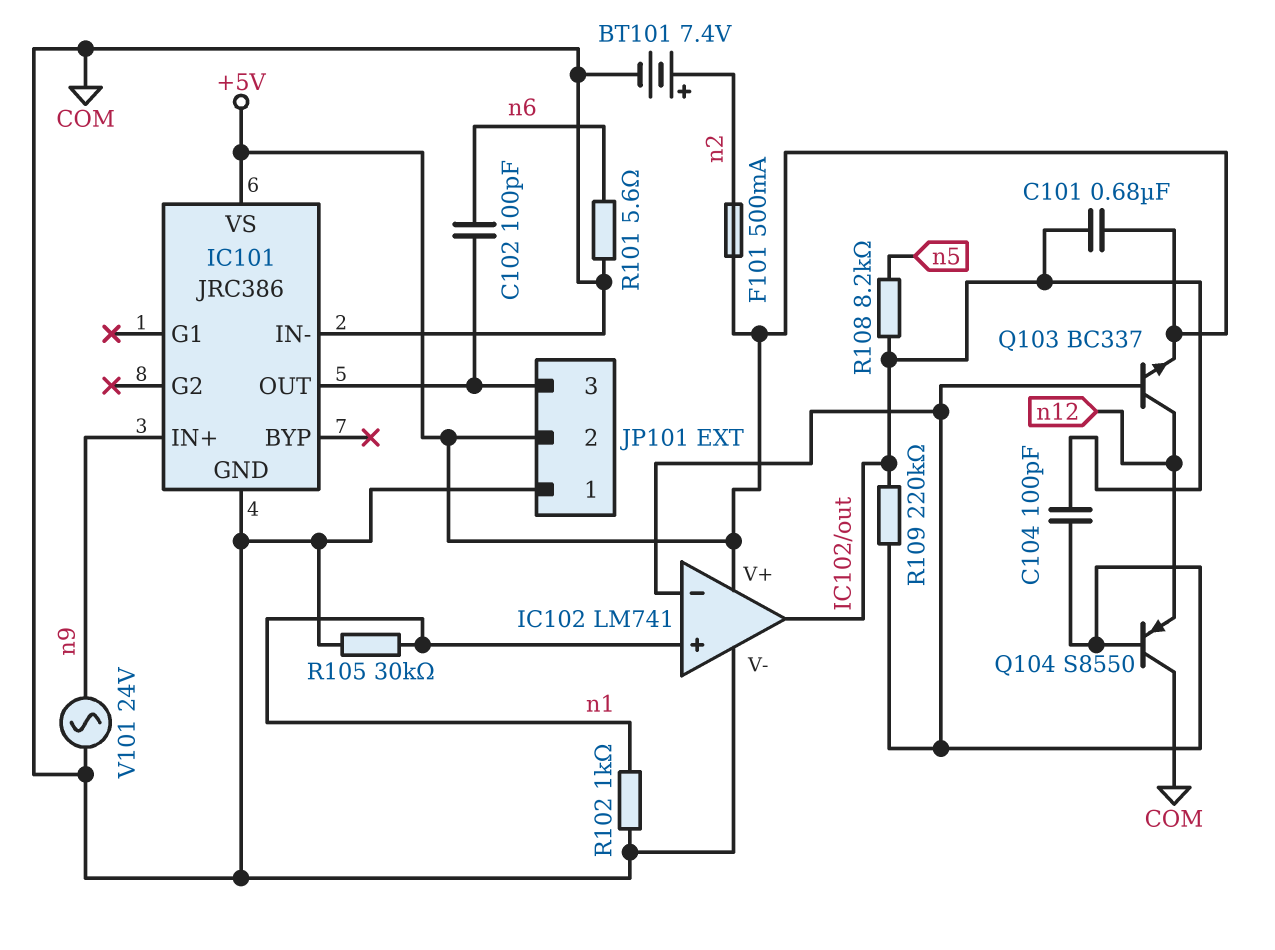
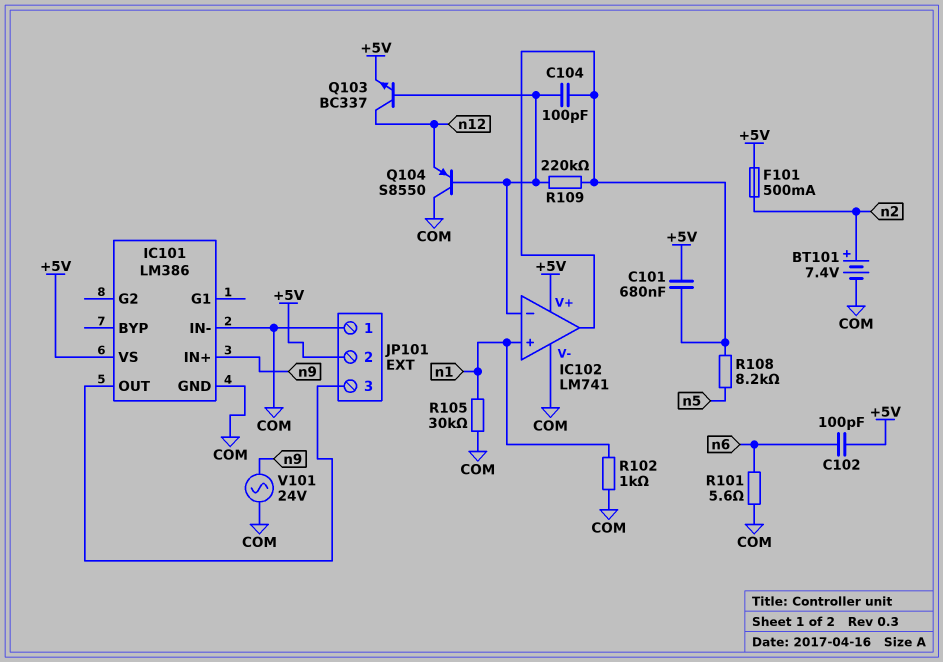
C102: 100pF (IC101/OUT, n6) -> 100pF (+5V, n6)
IC101: JRC386 -> LM386

